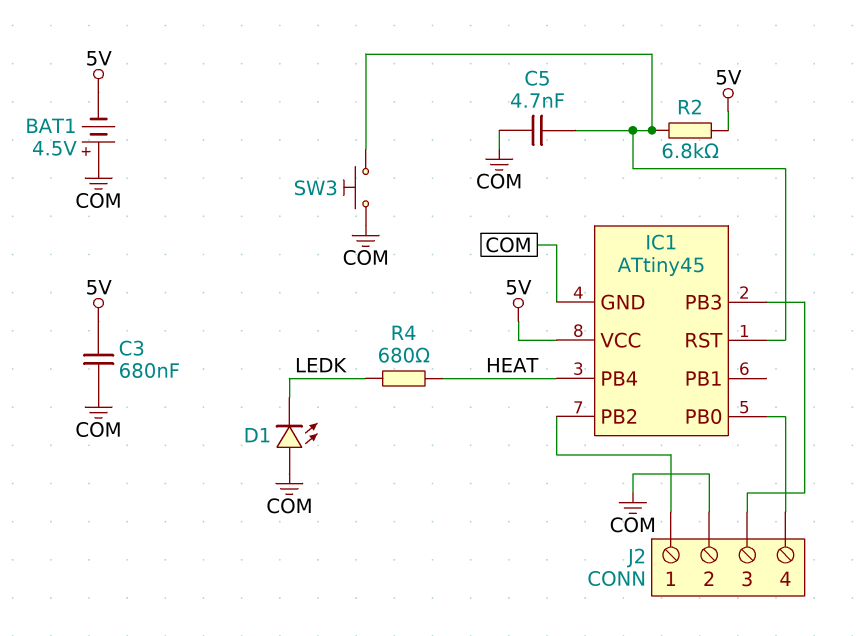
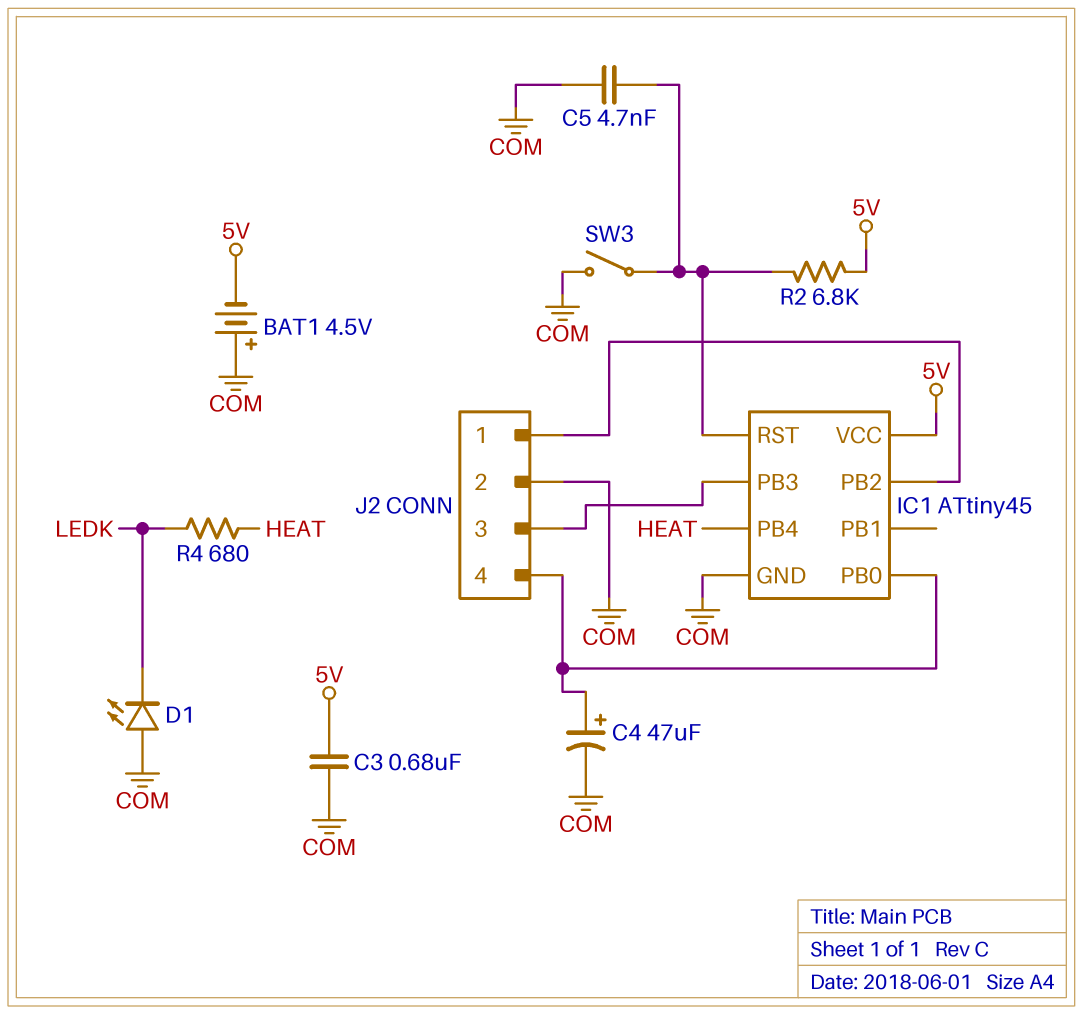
C4: none -> 47uF (plus IC1/PB0, minus COM)
SW3: button (COM, IC1/RST) -> switch (COM, IC1/RST)

